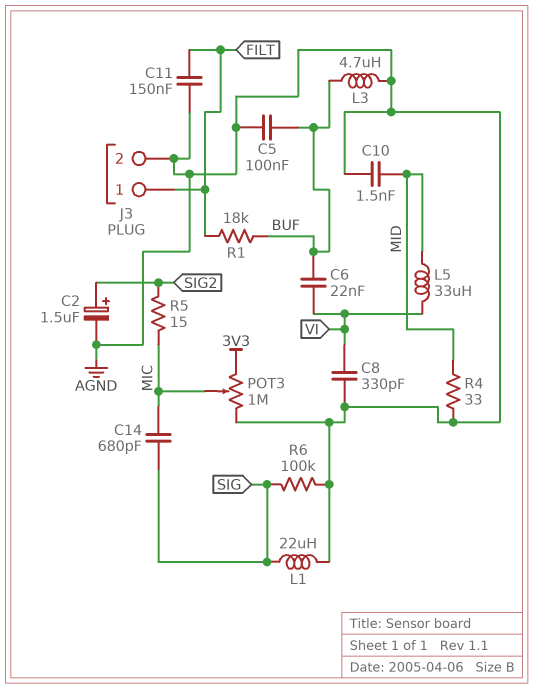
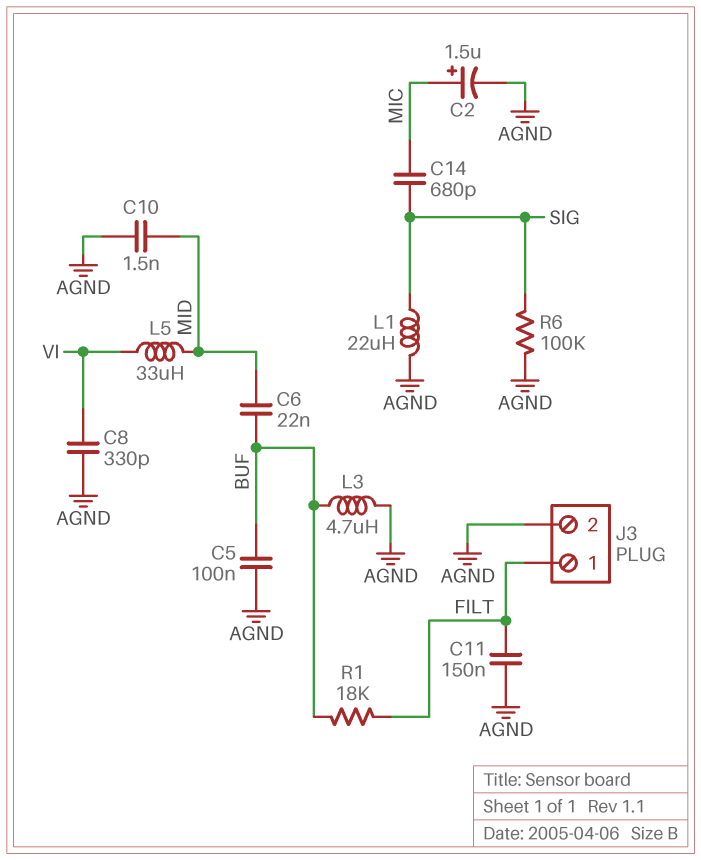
C2: 1.5uF (plus SIG2, minus AGND) -> 1.5uF (plus MIC, minus AGND)
C6: 22nF (BUF, VI) -> 22nF (BUF, MID)
POT3: 1M (3V3, AGND, wiper MIC) -> none
R4: 33 (AGND, MID) -> none
R5: 15 (MIC, SIG2) -> none

